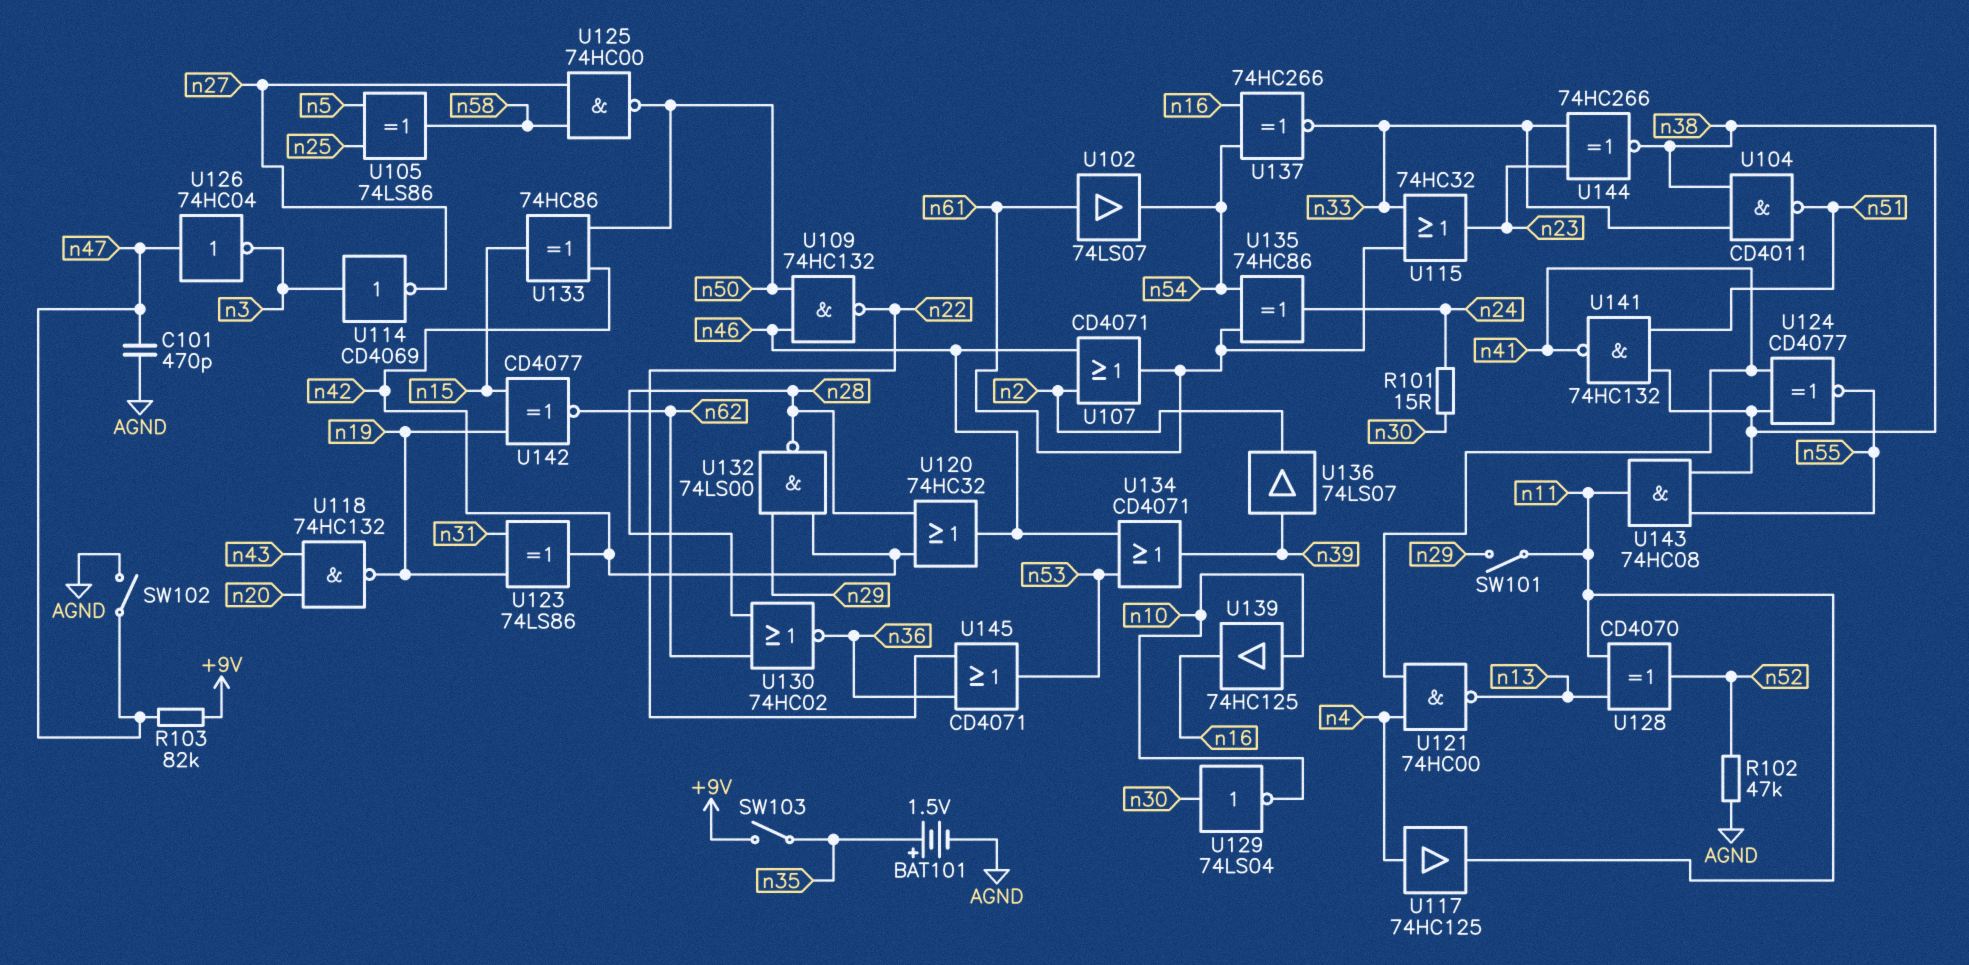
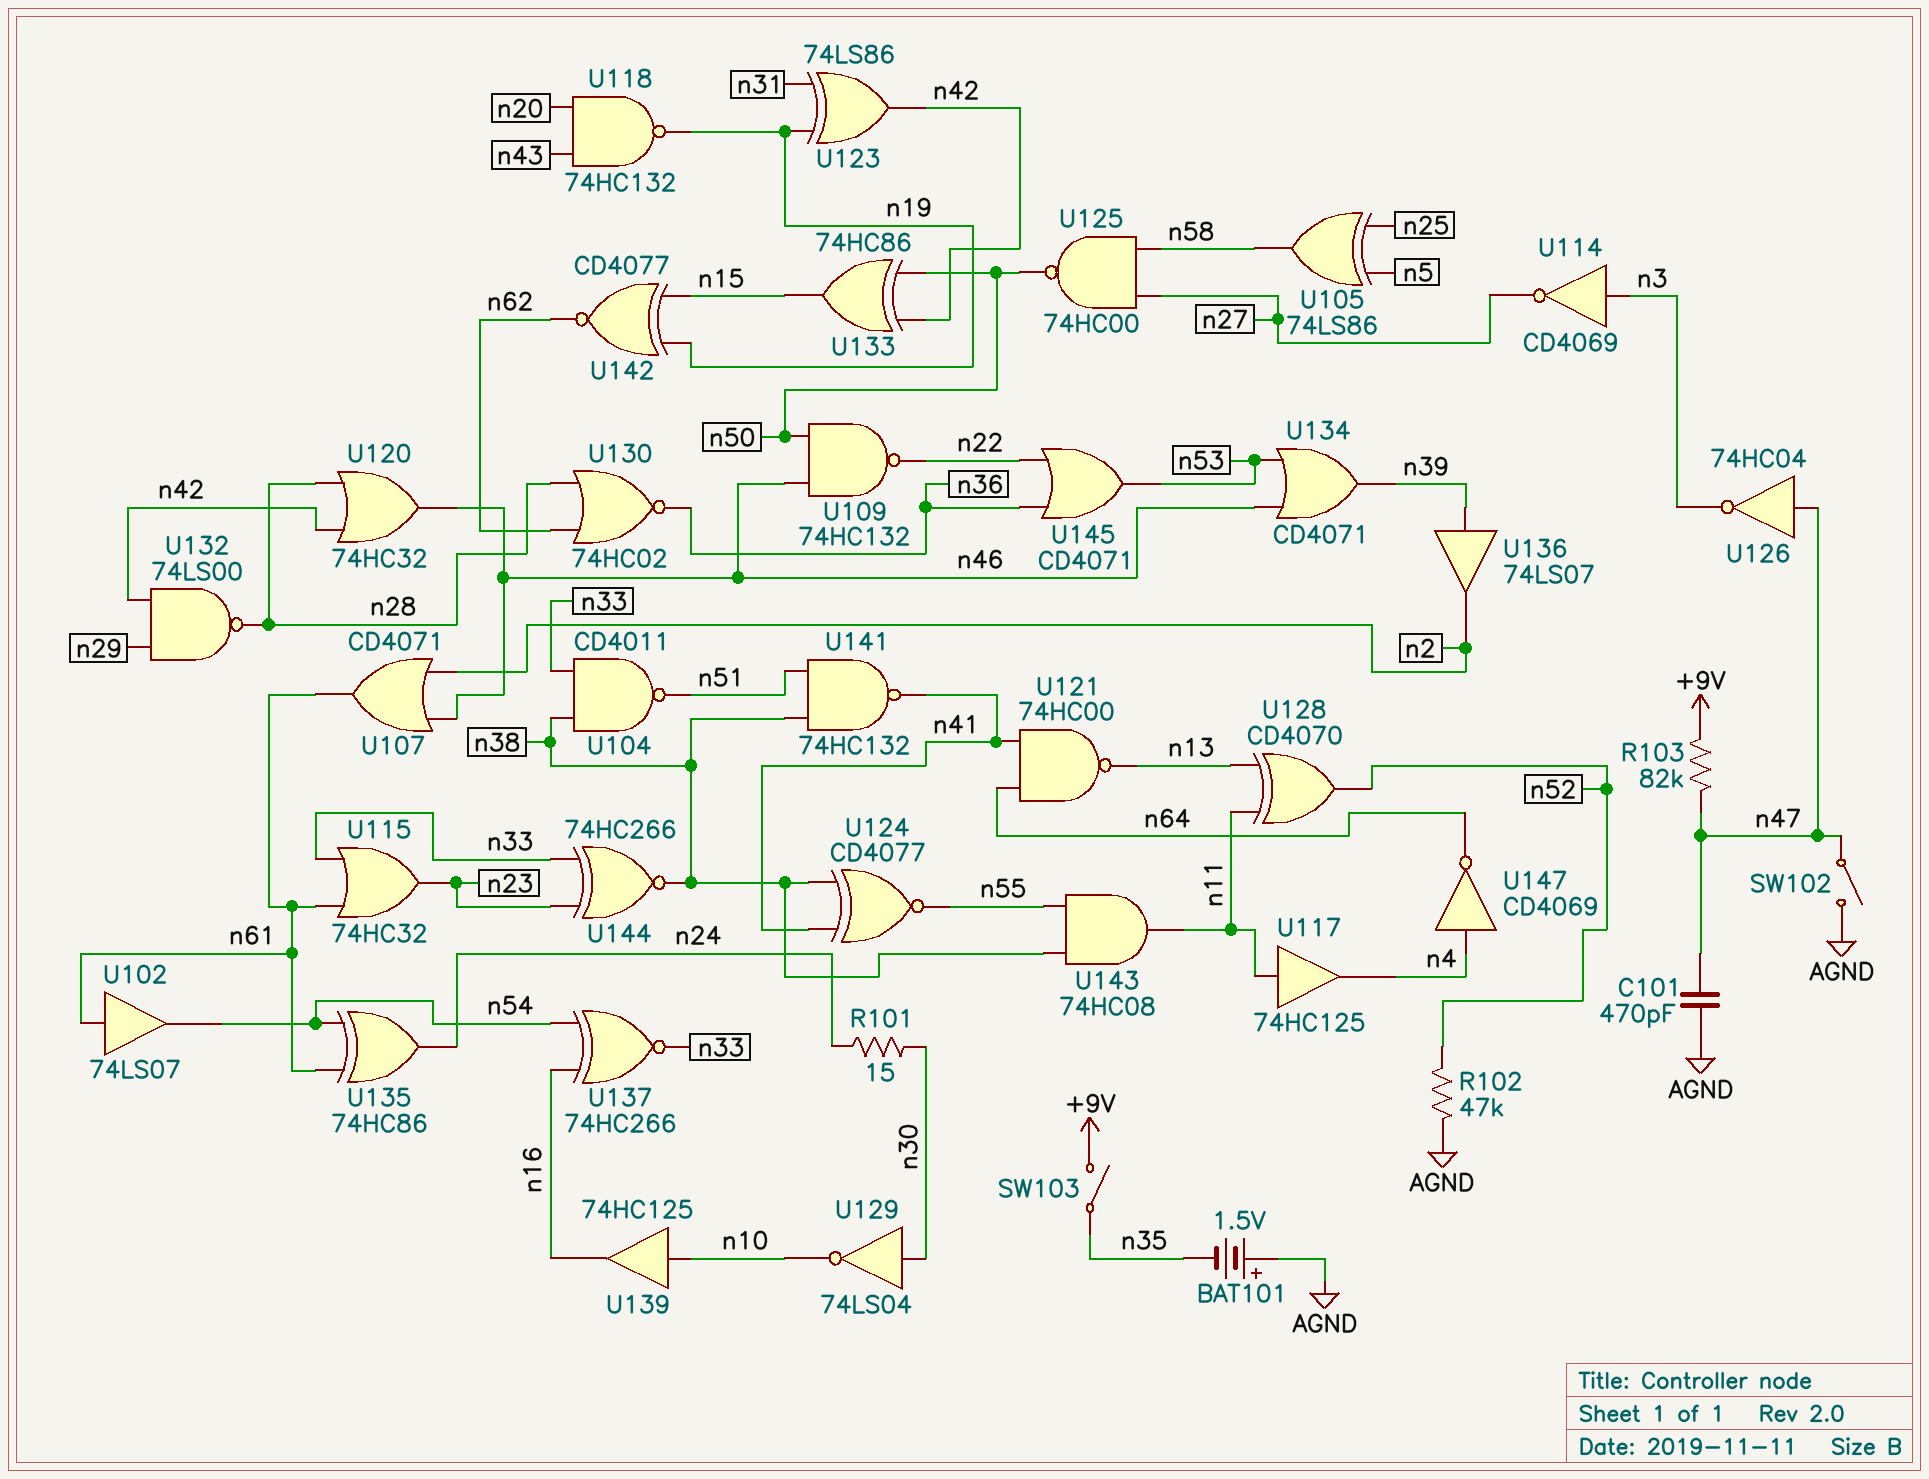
BAT101: 1.5V (plus n35, minus AGND) -> 1.5V (plus AGND, minus n35)
SW101: switch (n11, n29) -> none
U117: buffer 74HC125 (in n4, out n11) -> buffer 74HC125 (in n11, out n4)
U121: NAND 74HC00 (in n4, in n41, out n13) -> NAND 74HC00 (in n41, in n64, out n13)
U147: none -> NOT CD4069 (in n4, out n64)

